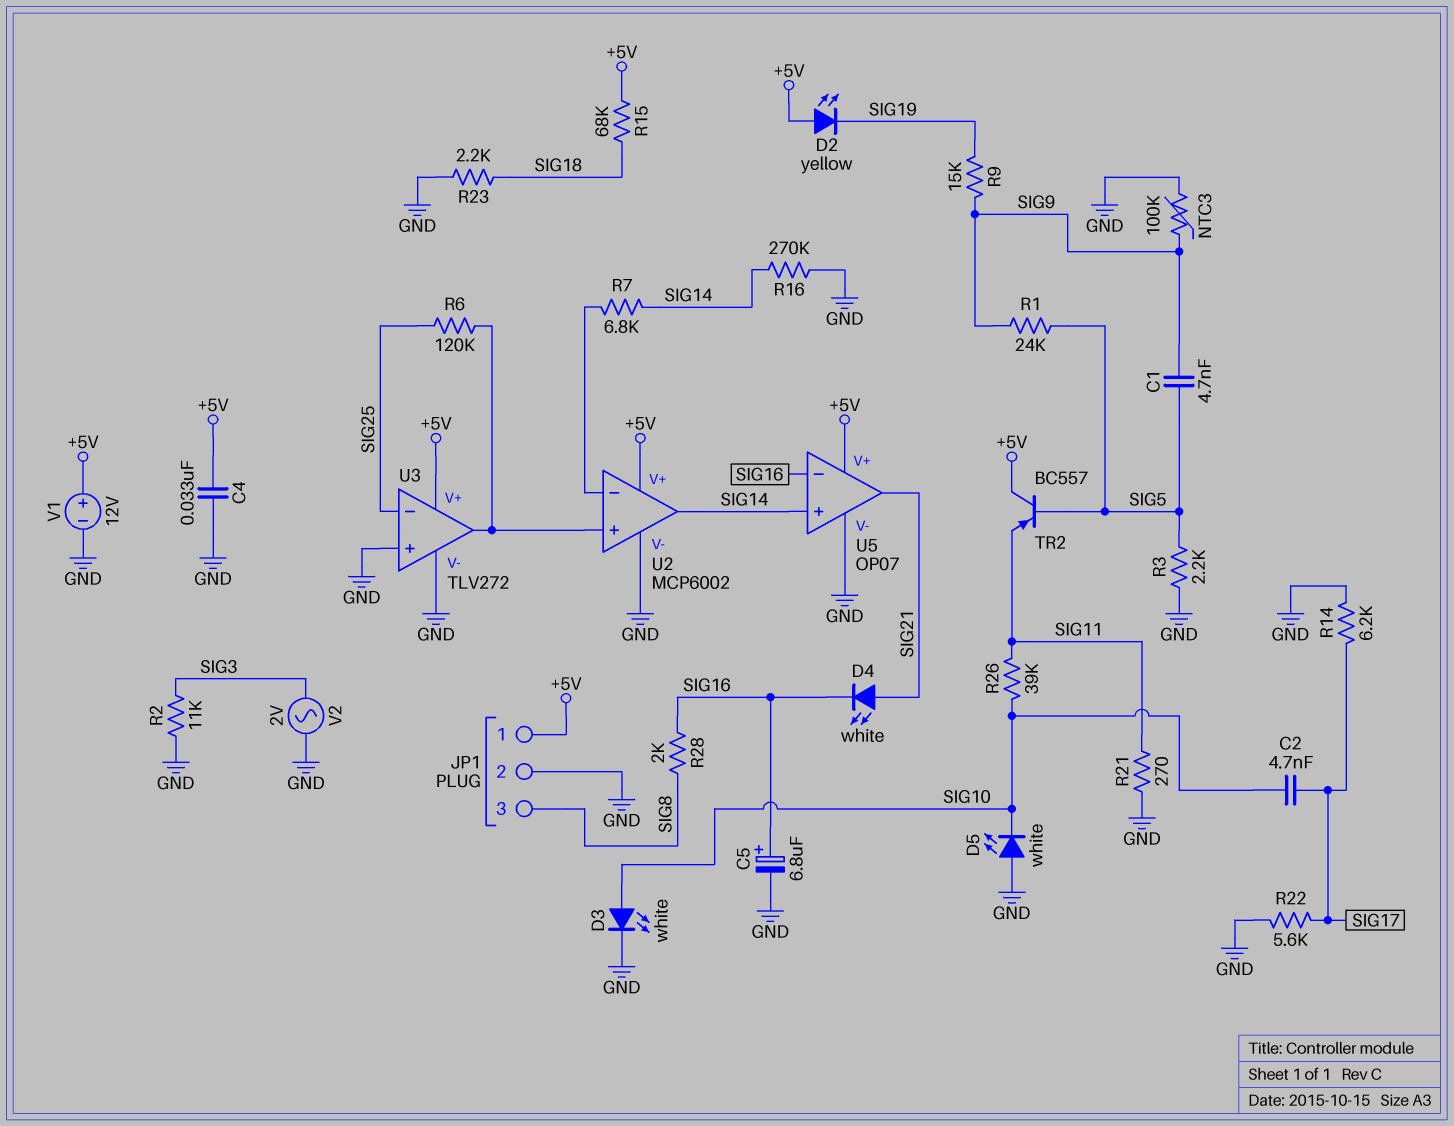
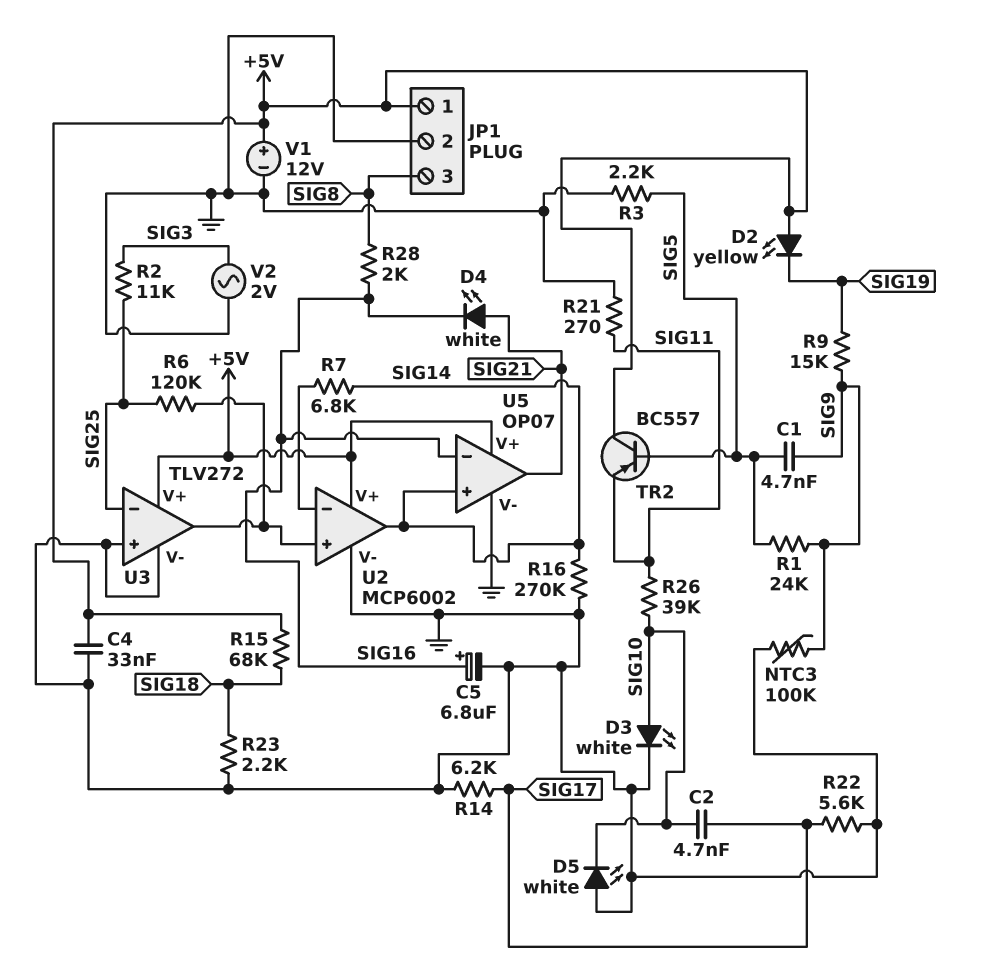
R2: 11k (GND, SIG3) -> 11k (SIG3, SIG25)

